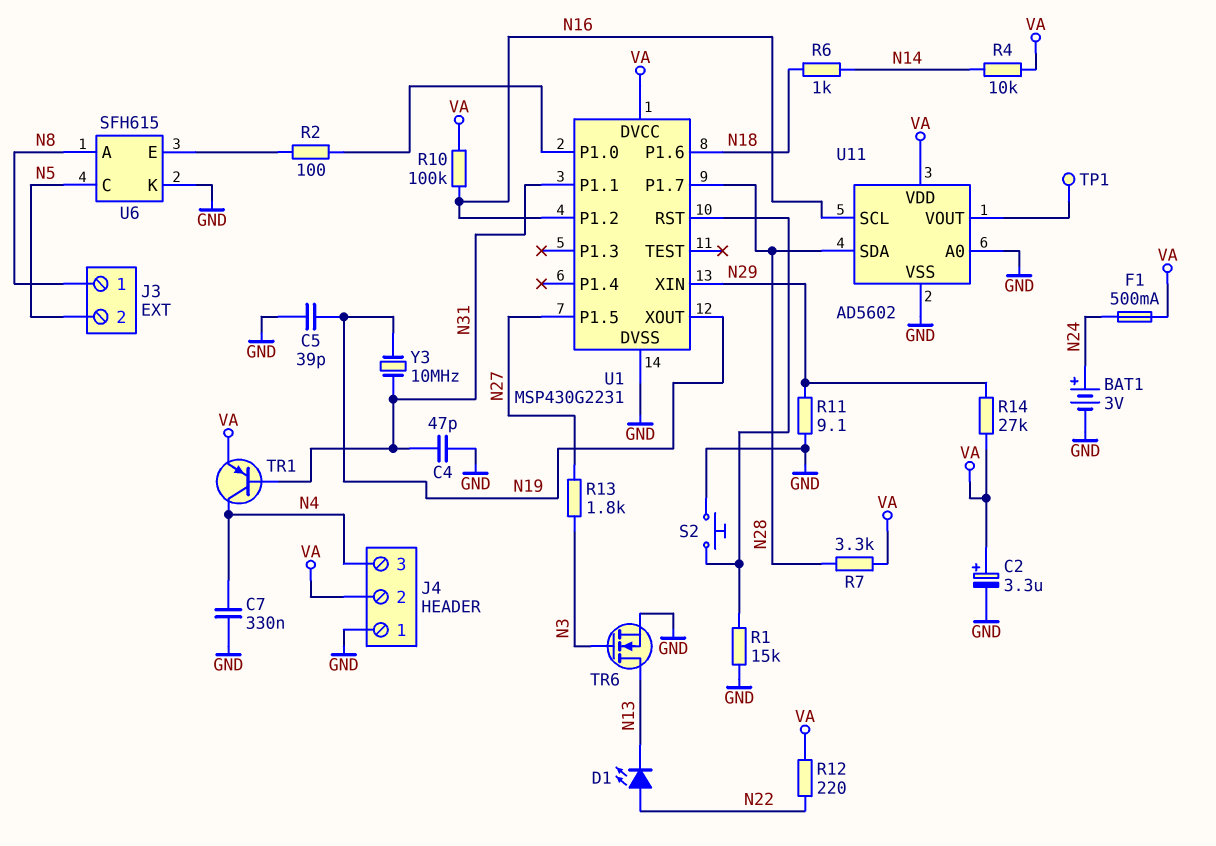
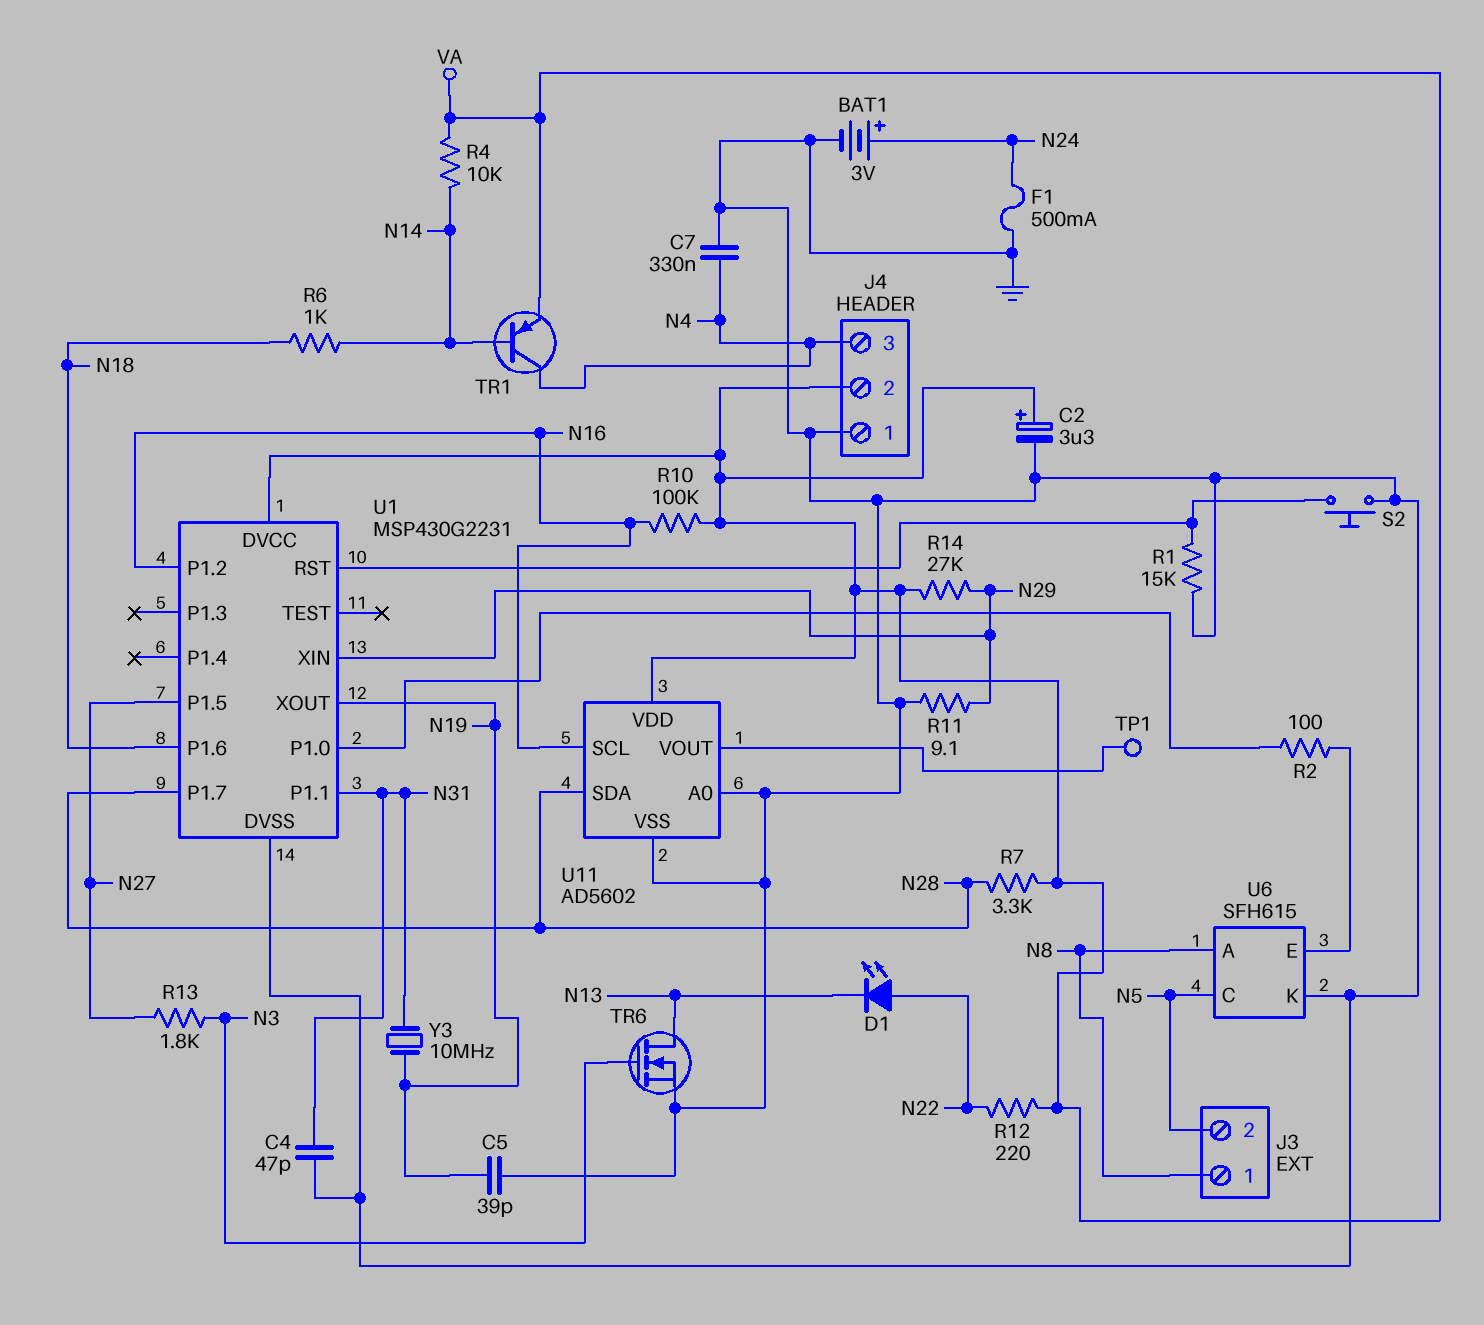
F1: 500mA (N24, VA) -> 500mA (GND, N24)
TR1: PNP (B N31, C N4, E VA) -> PNP (B N14, C N4, E VA)

